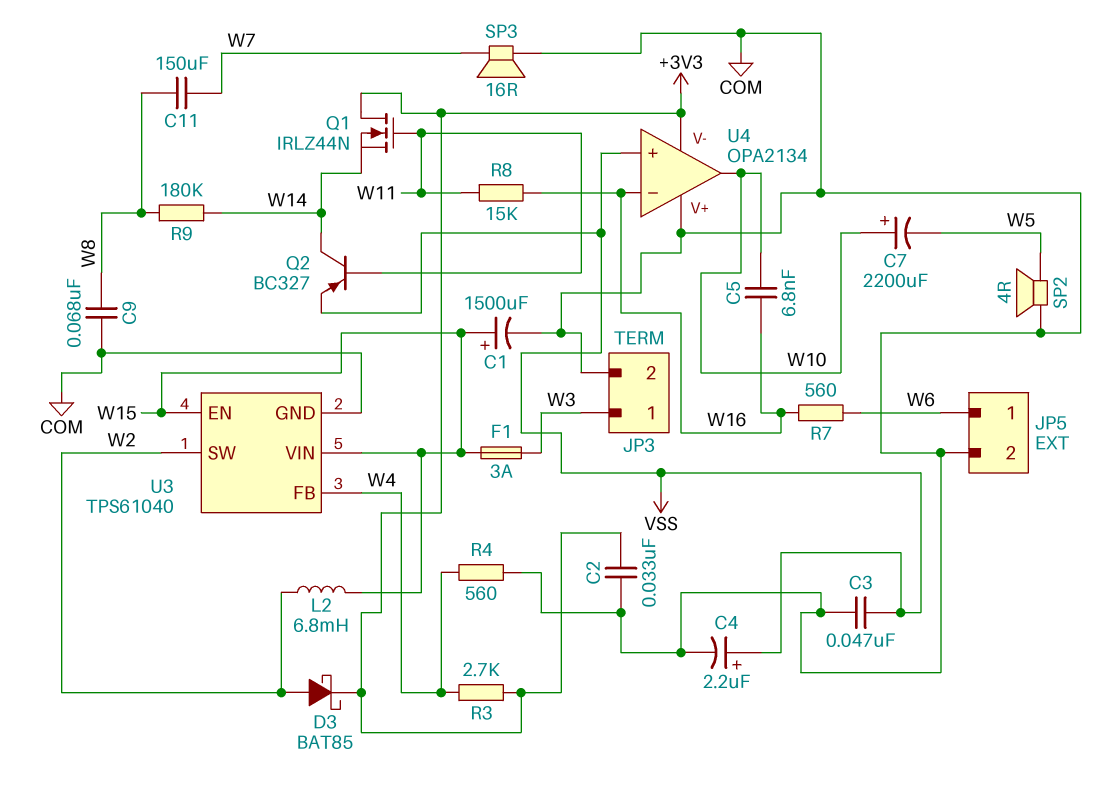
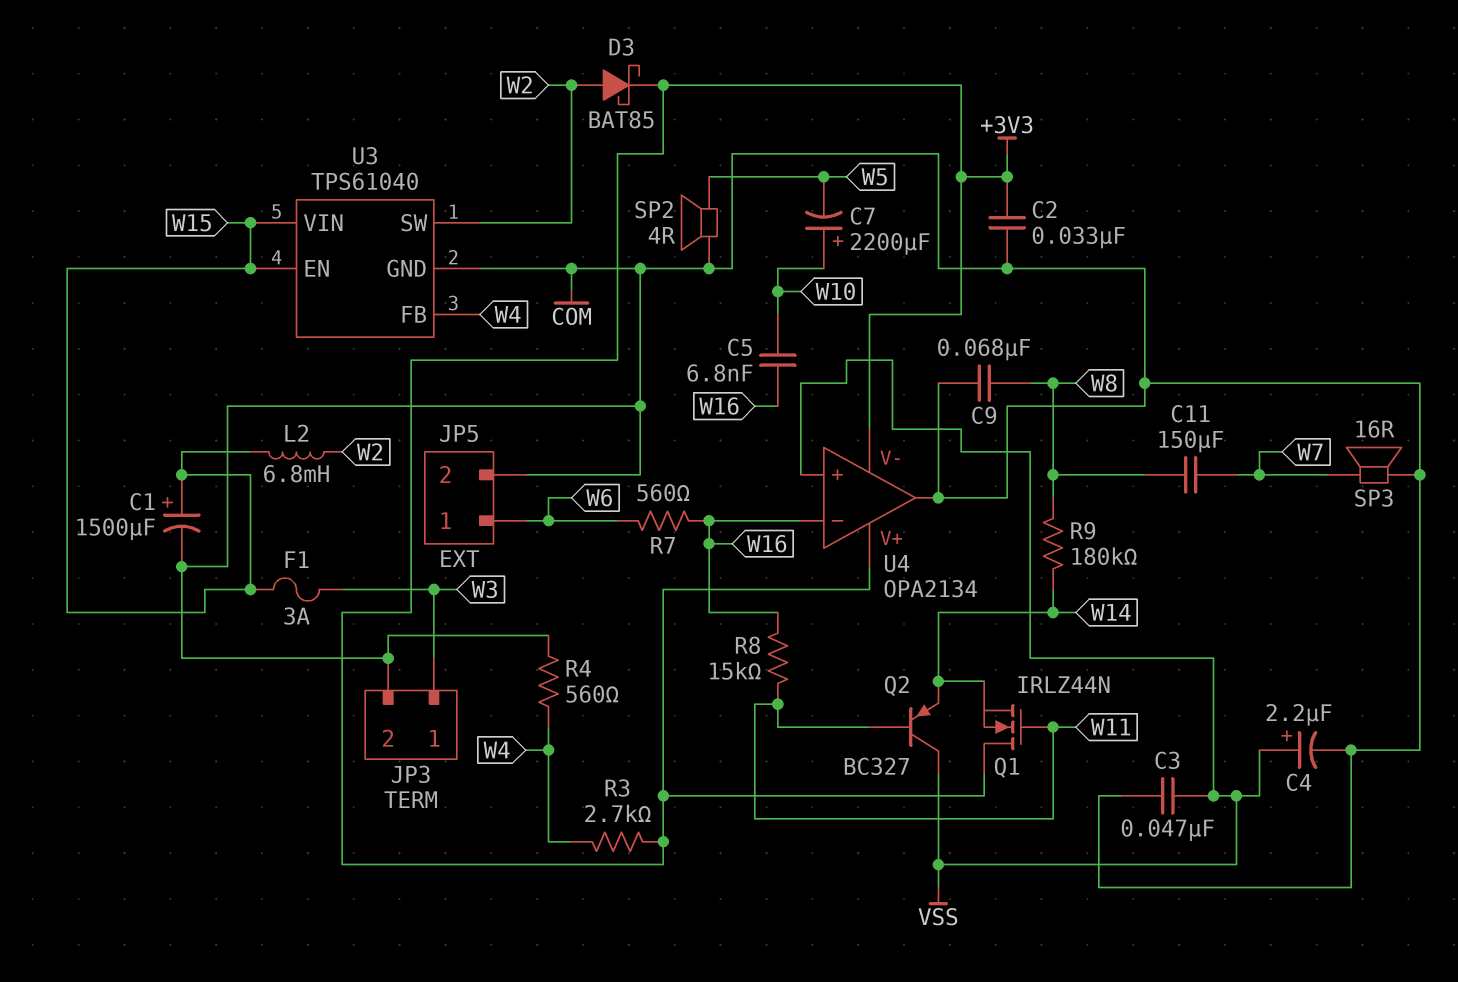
Q2: PNP BC327 (B W11, C W14, E VSS) -> PNP BC327 (B W11, C VSS, E W14)
U4 pin V+: COM -> +3V3
U4 pin out: W10 -> COM

